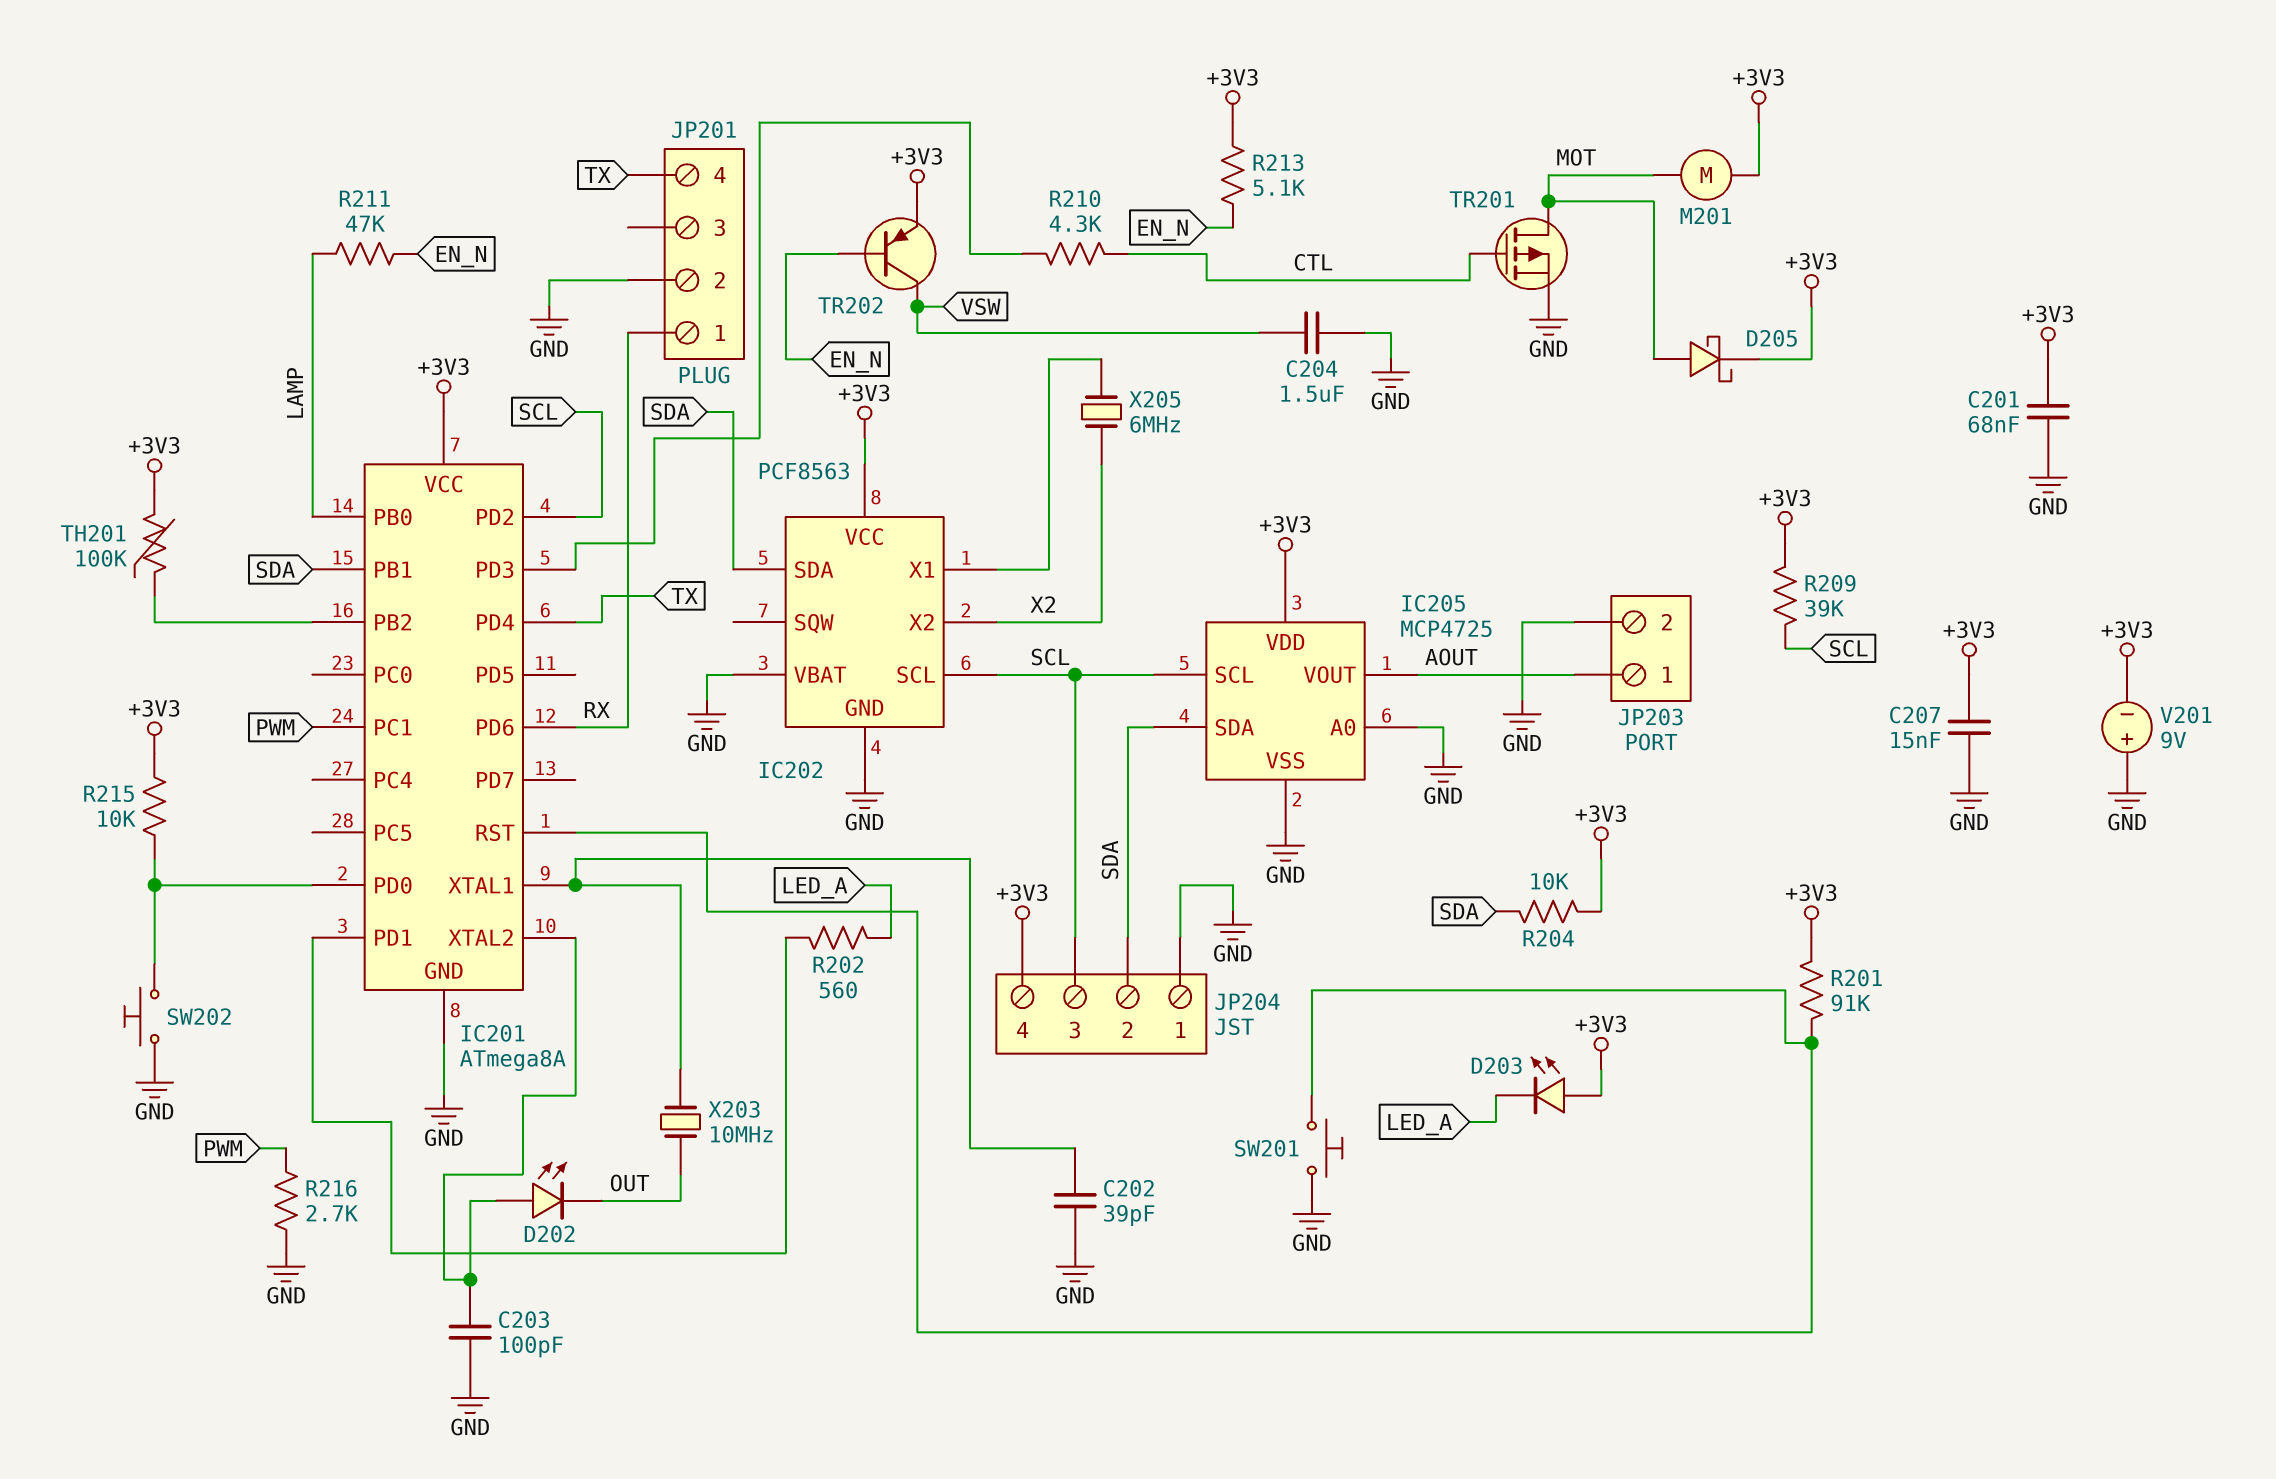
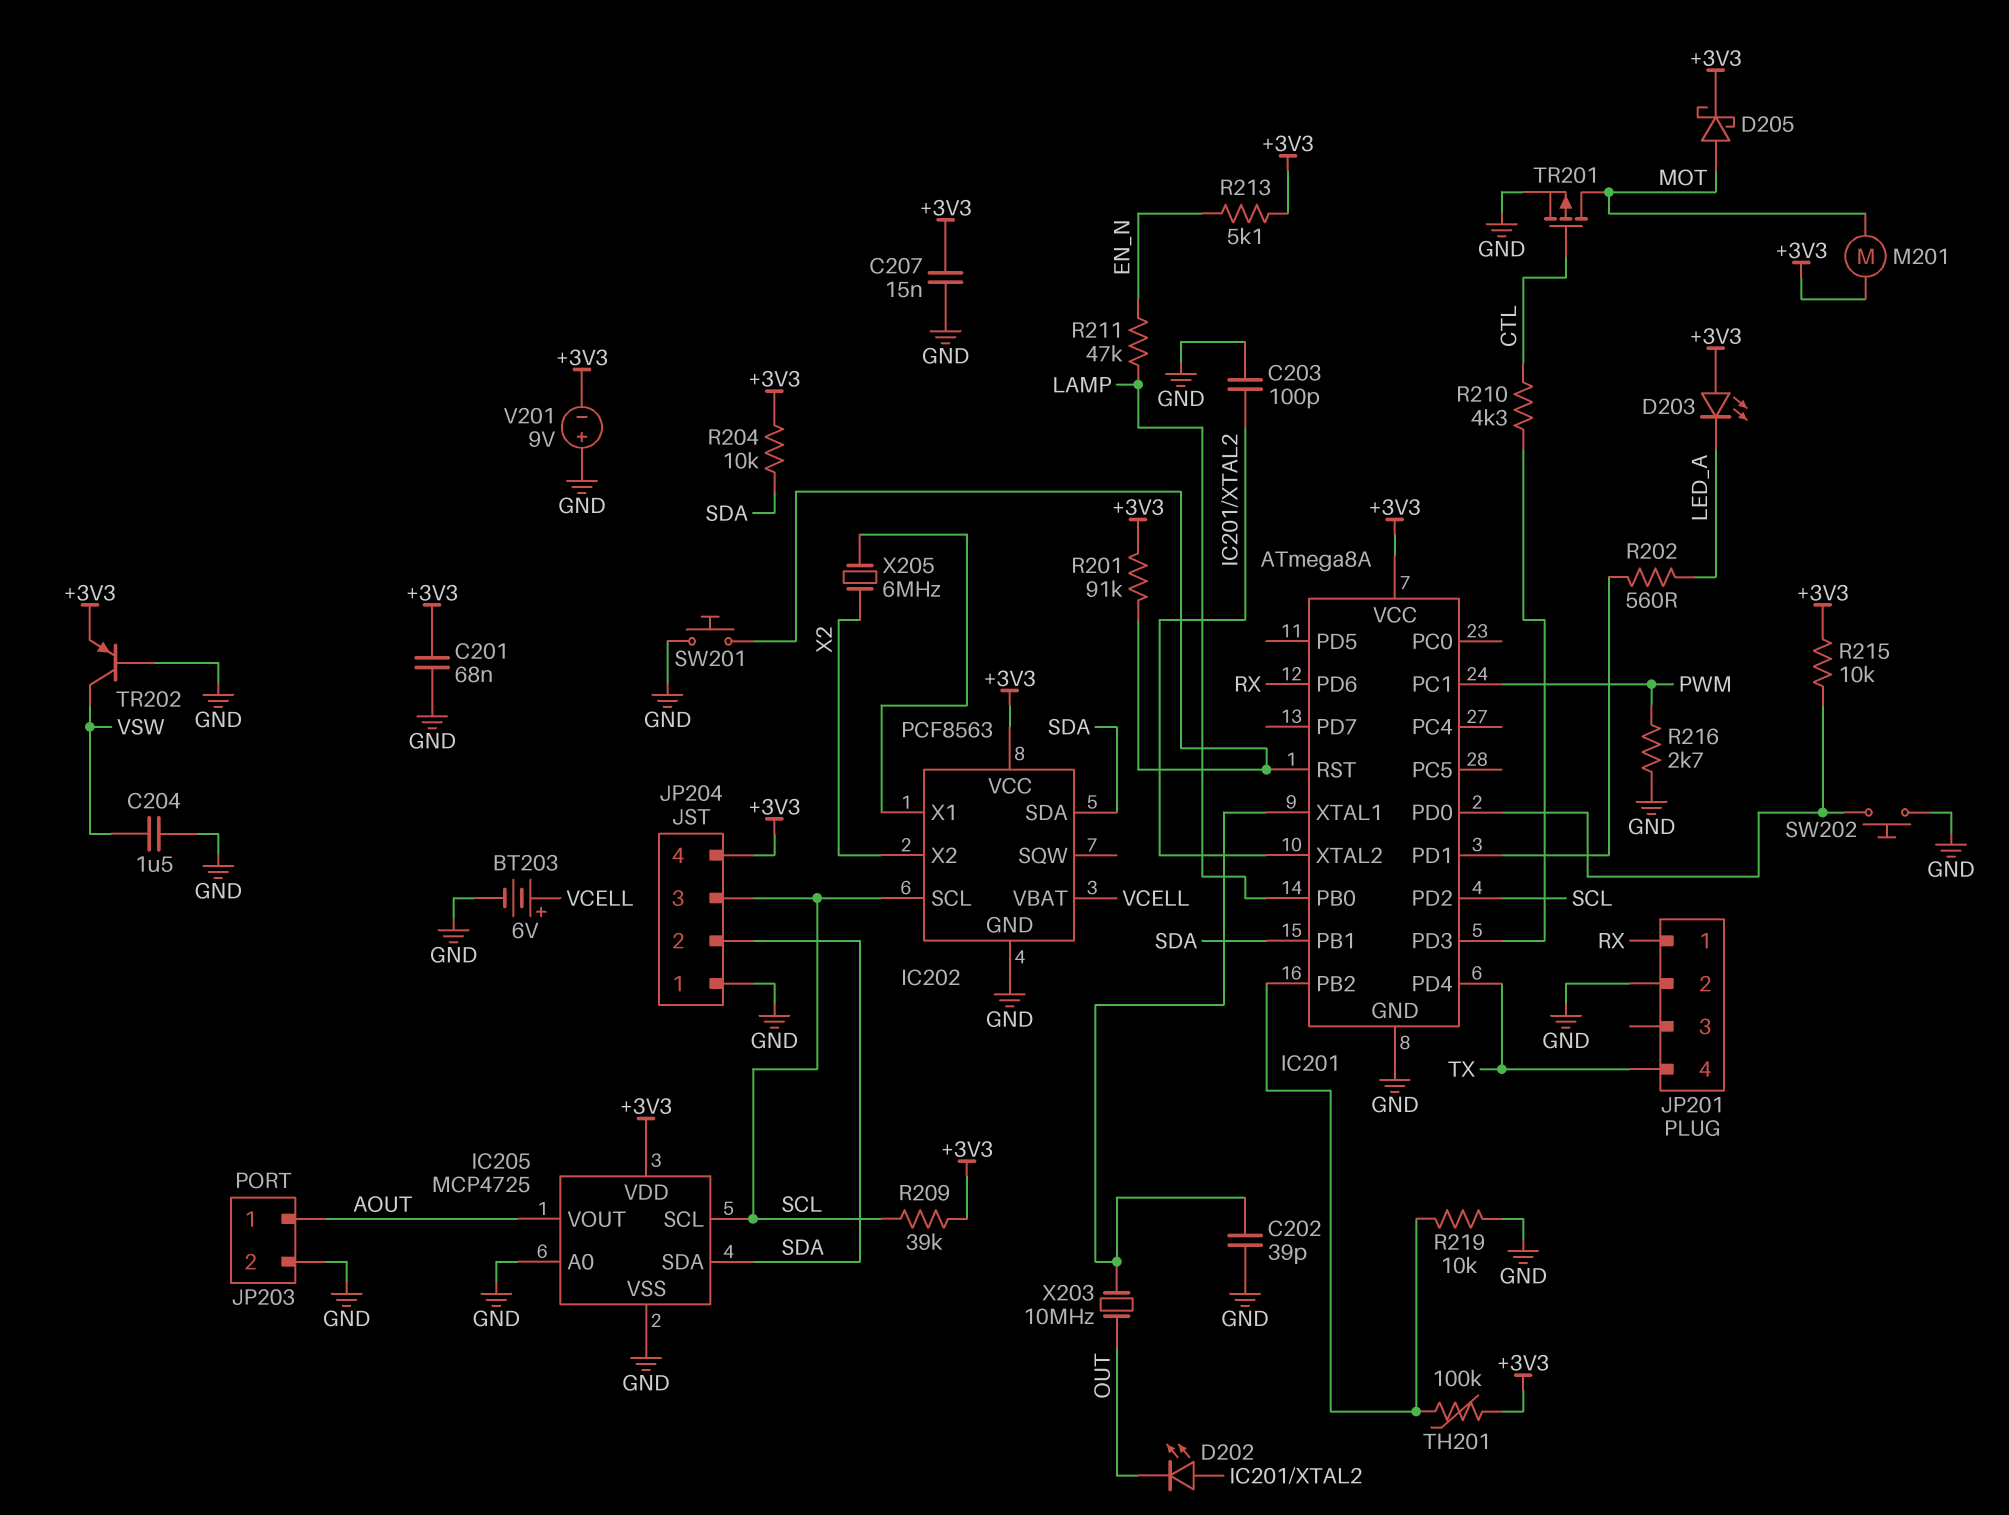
BT203: none -> 6V (plus VCELL, minus GND)
IC202 pin VBAT: GND -> VCELL
R219: none -> 10k (GND, IC201/PB2)
TR202: PNP (B EN_N, C VSW, E +3V3) -> PNP (B GND, C VSW, E +3V3)

